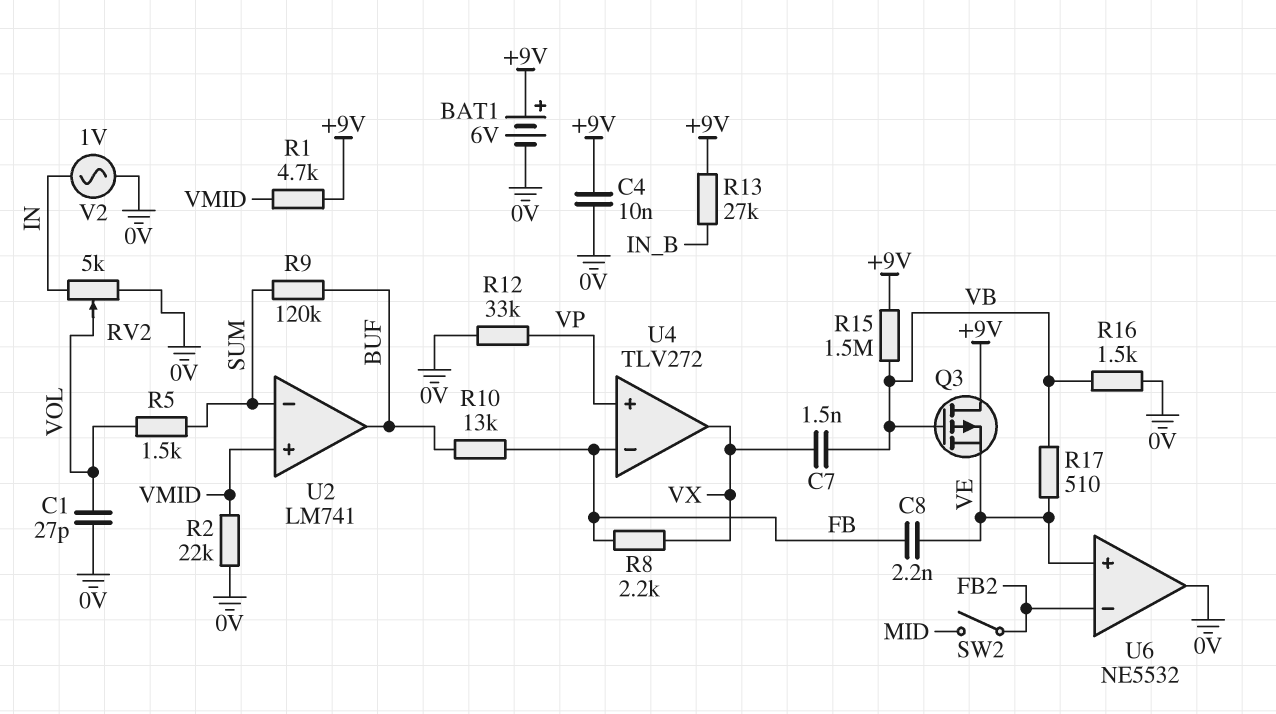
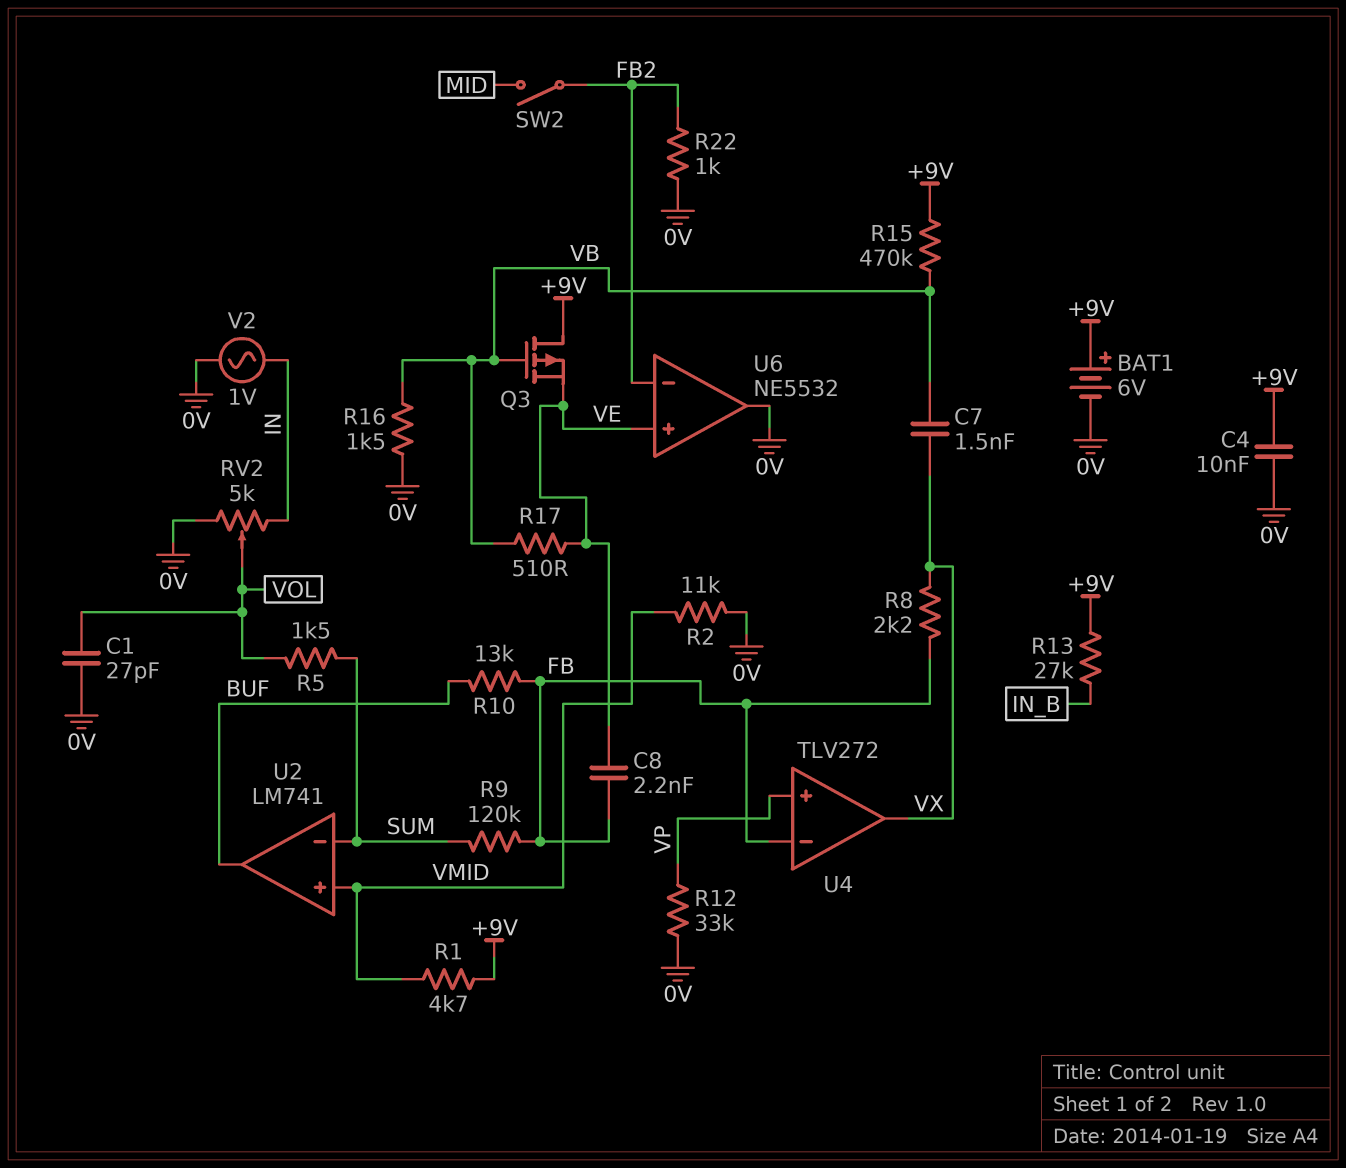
R2: 22k (0V, VMID) -> 11k (0V, VMID)
R9: 120k (BUF, SUM) -> 120k (FB, SUM)
R15: 1.5M (+9V, VB) -> 470k (+9V, VB)
R22: none -> 1k (0V, FB2)

